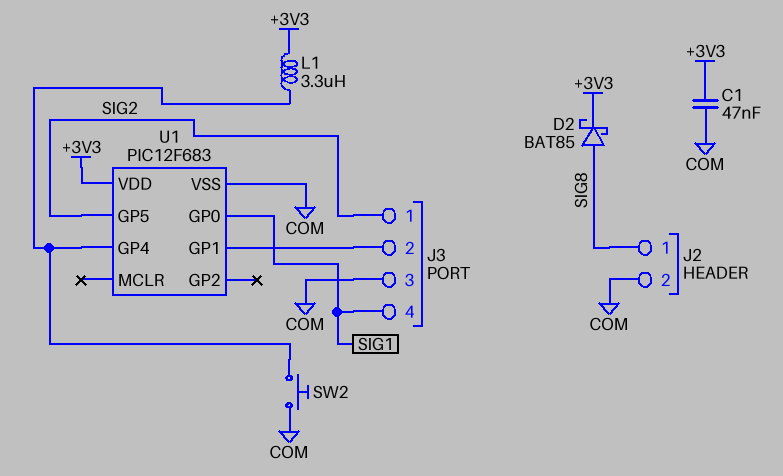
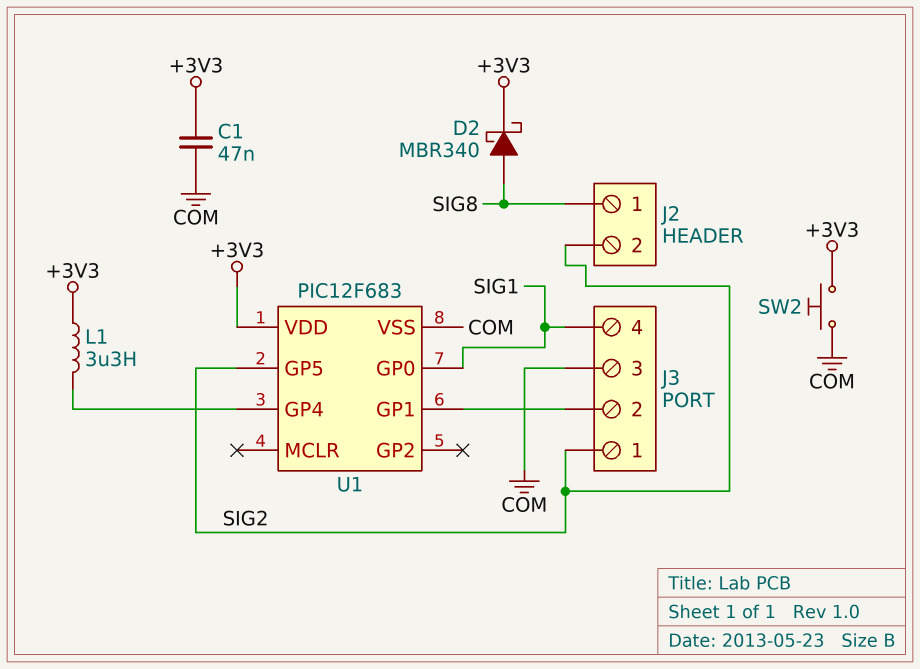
D2: schottky BAT85 (A SIG8, K +3V3) -> schottky MBR340 (A SIG8, K +3V3)
J2 pin 2: COM -> SIG2
SW2: button (COM, U1/GP4) -> button (+3V3, COM)

